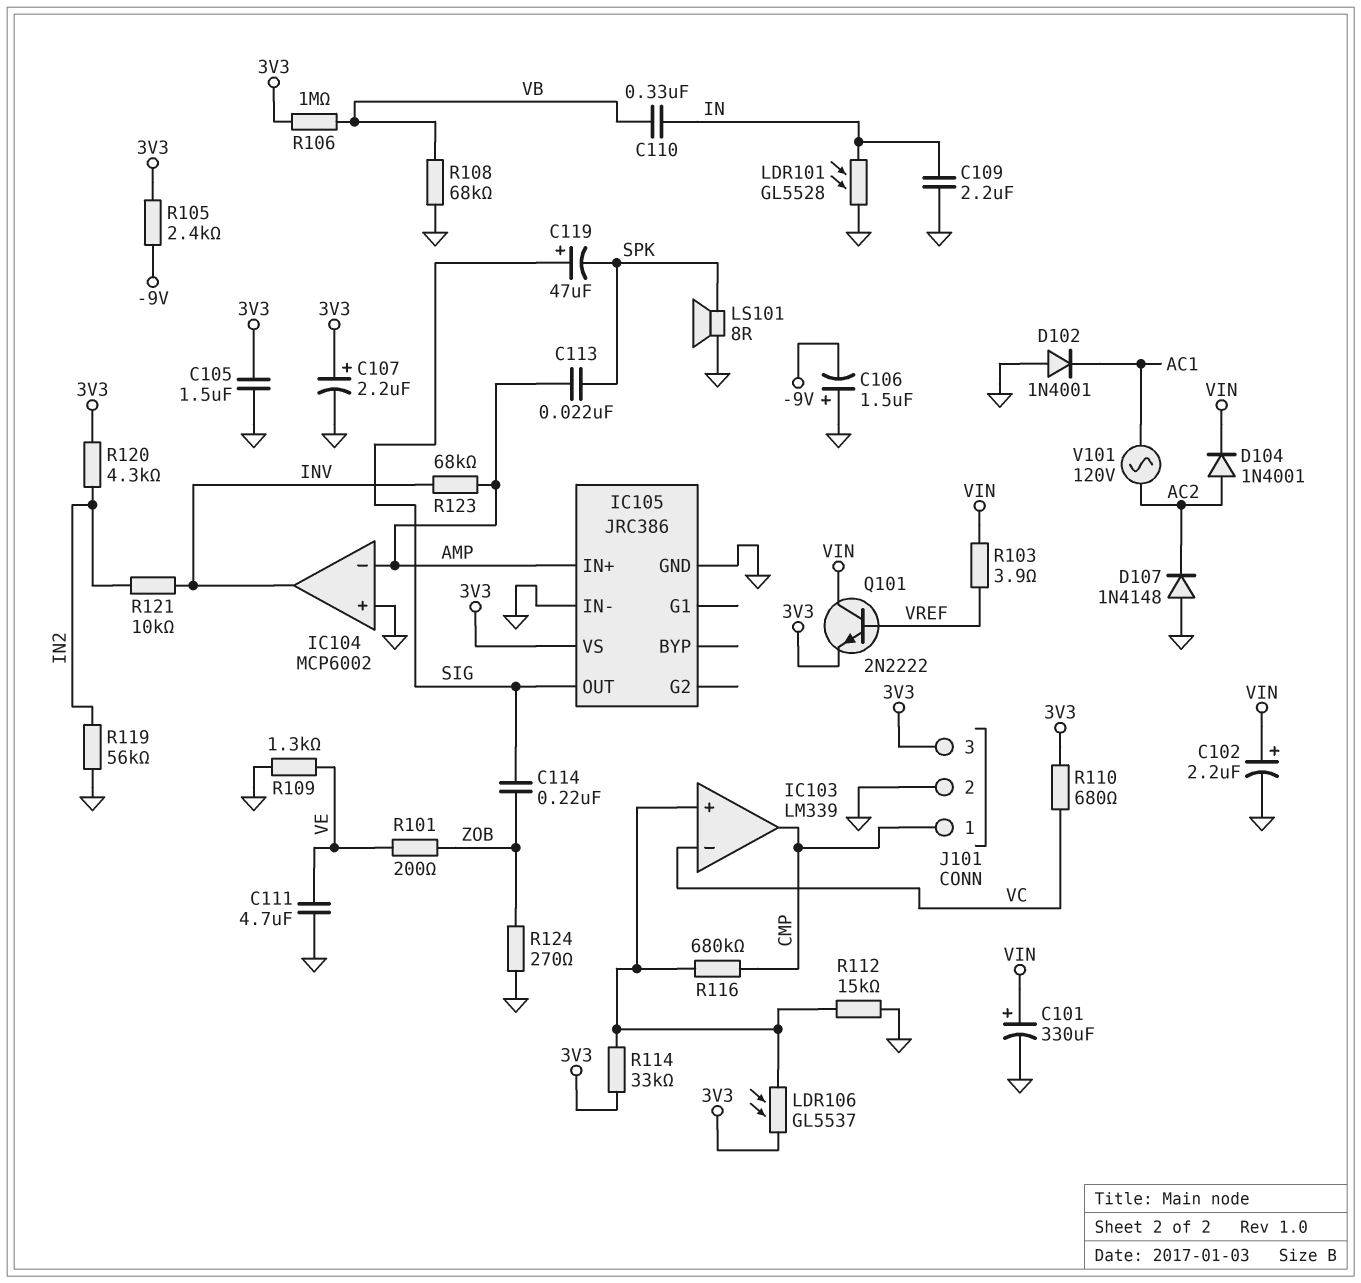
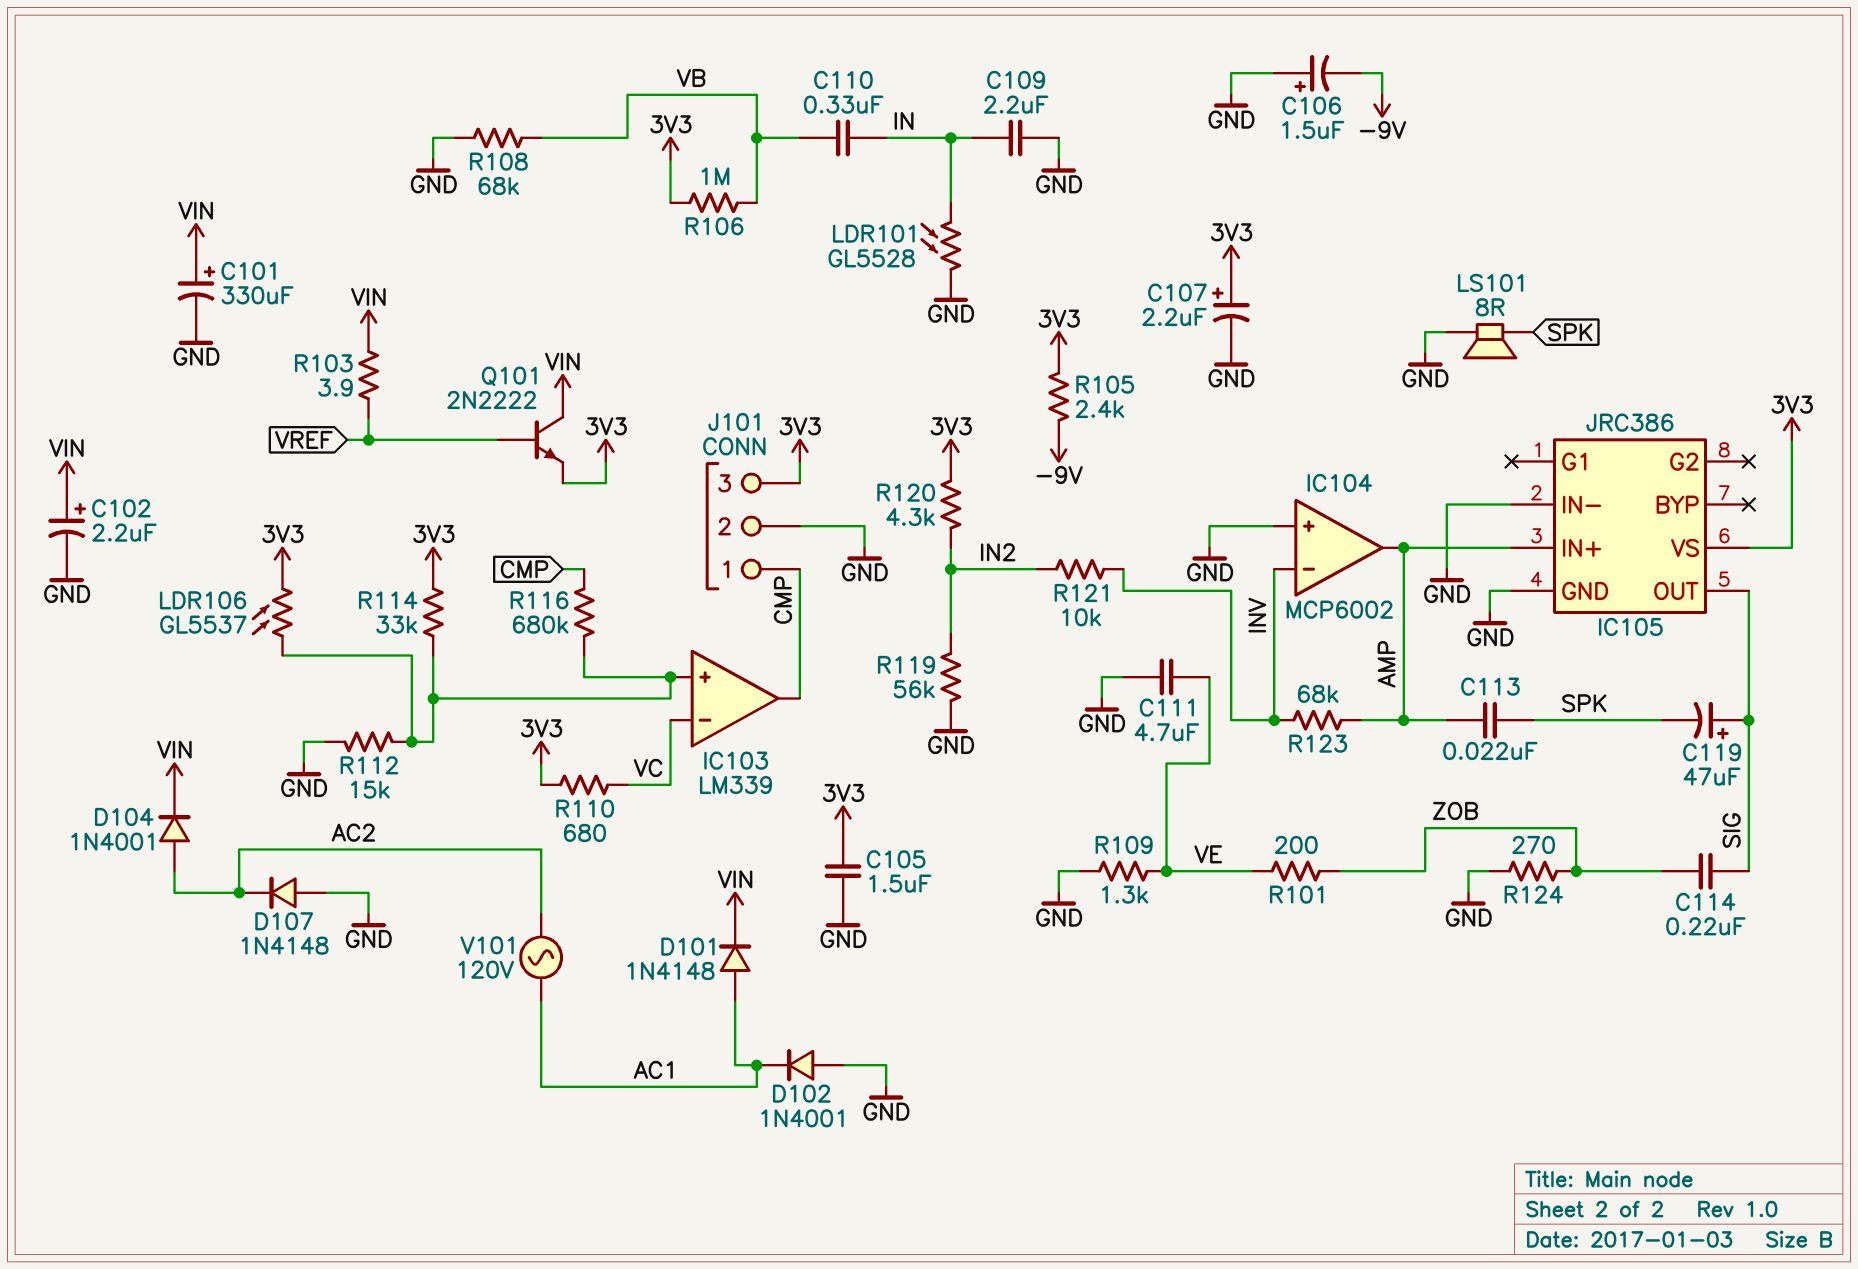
D101: none -> diode 1N4148 (A AC1, K VIN)
IC104 pin in-: AMP -> INV
IC104 pin out: INV -> AMP

